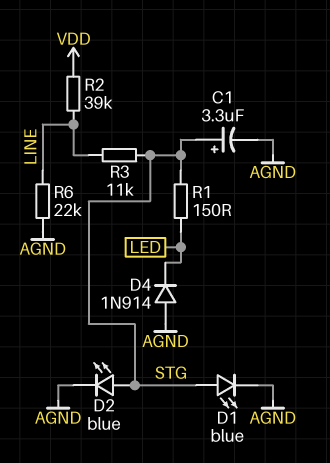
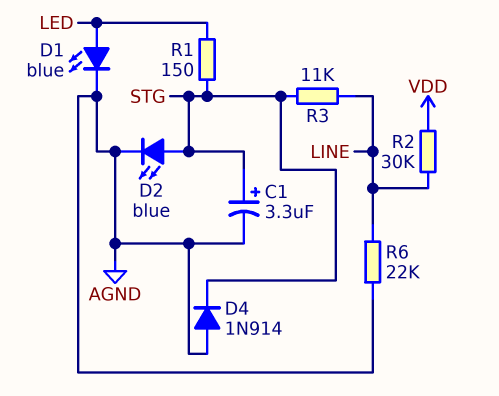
D1: LED blue (A STG, K AGND) -> LED blue (A LED, K AGND)
D4: diode 1N914 (A AGND, K LED) -> diode 1N914 (A AGND, K STG)
R2: 39k (LINE, VDD) -> 30k (LINE, VDD)

